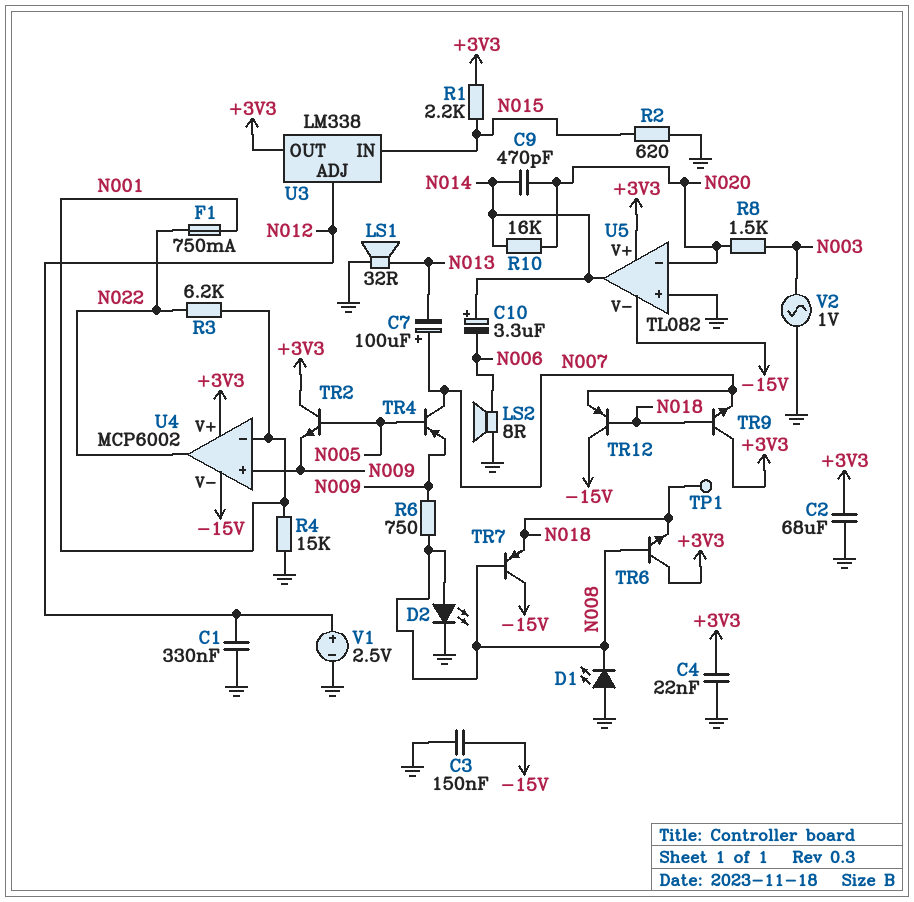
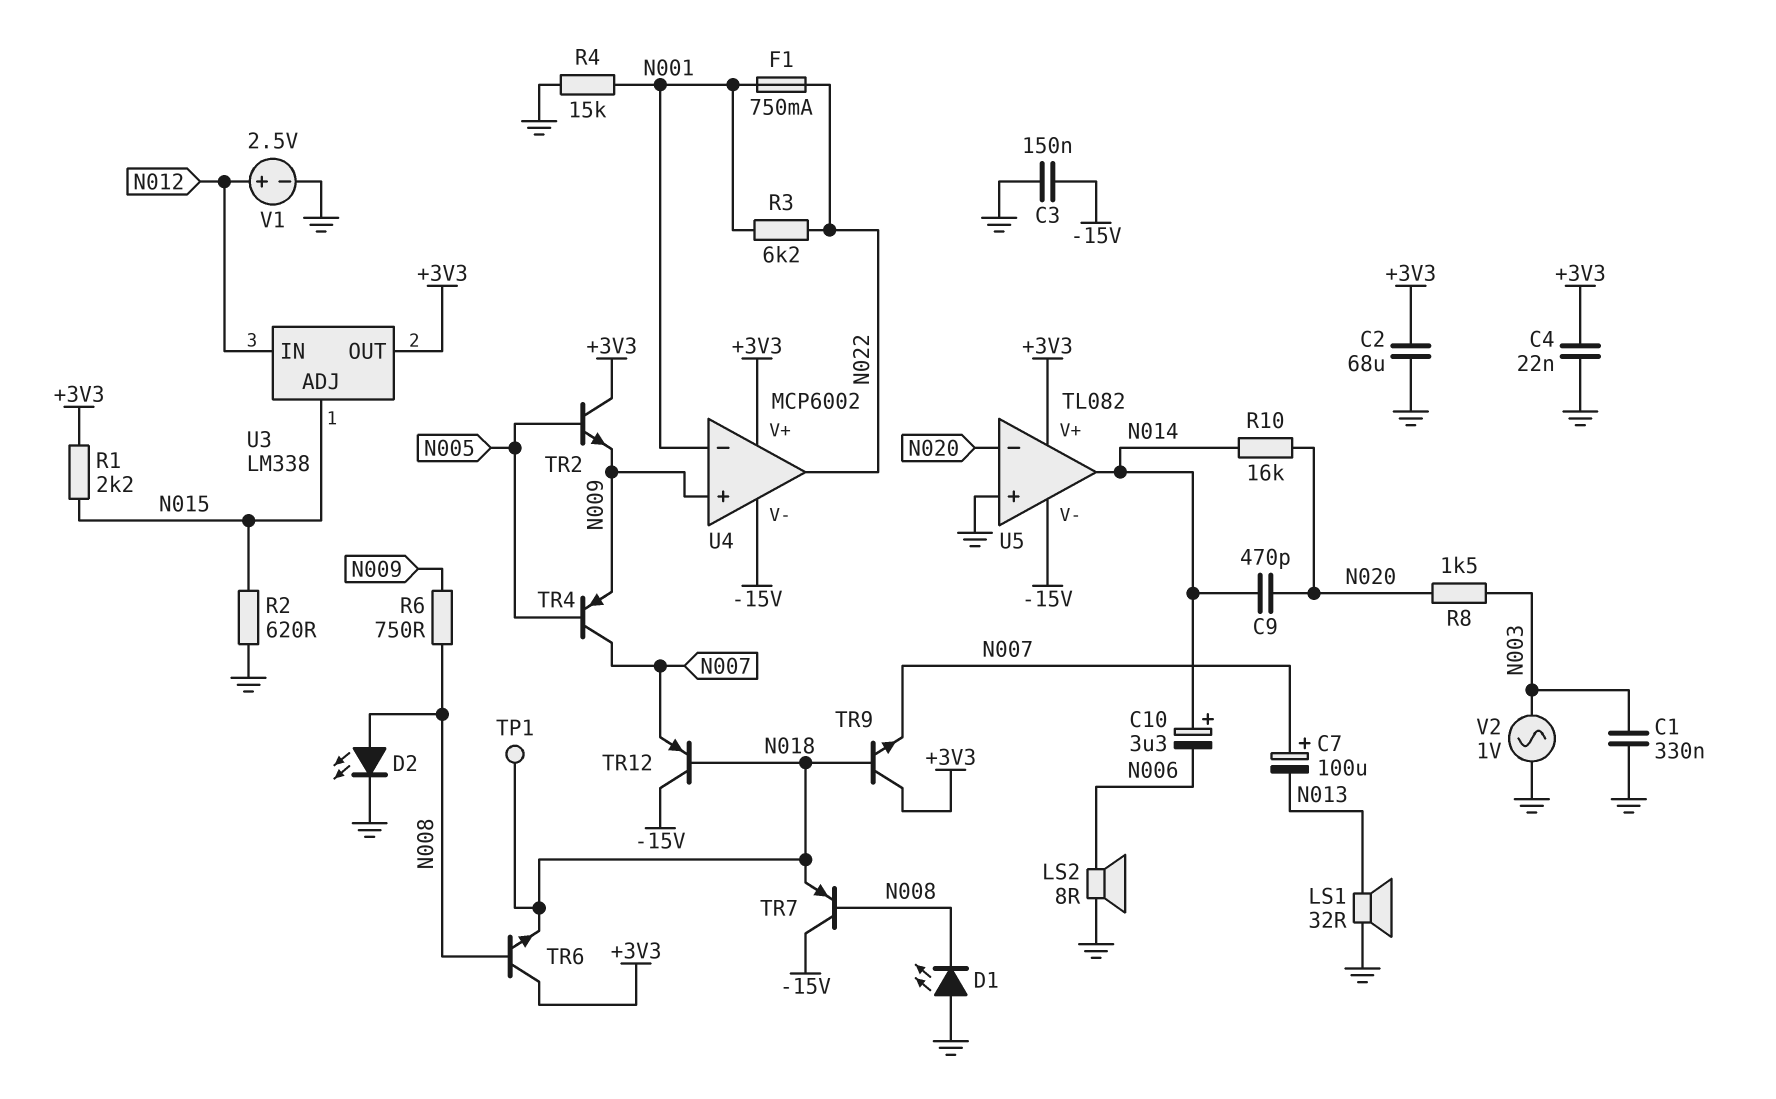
C1: 330nF (GND, N012) -> 330nF (GND, N003)
U3 pin ADJ: N012 -> N015
U3 pin IN: N015 -> N012

